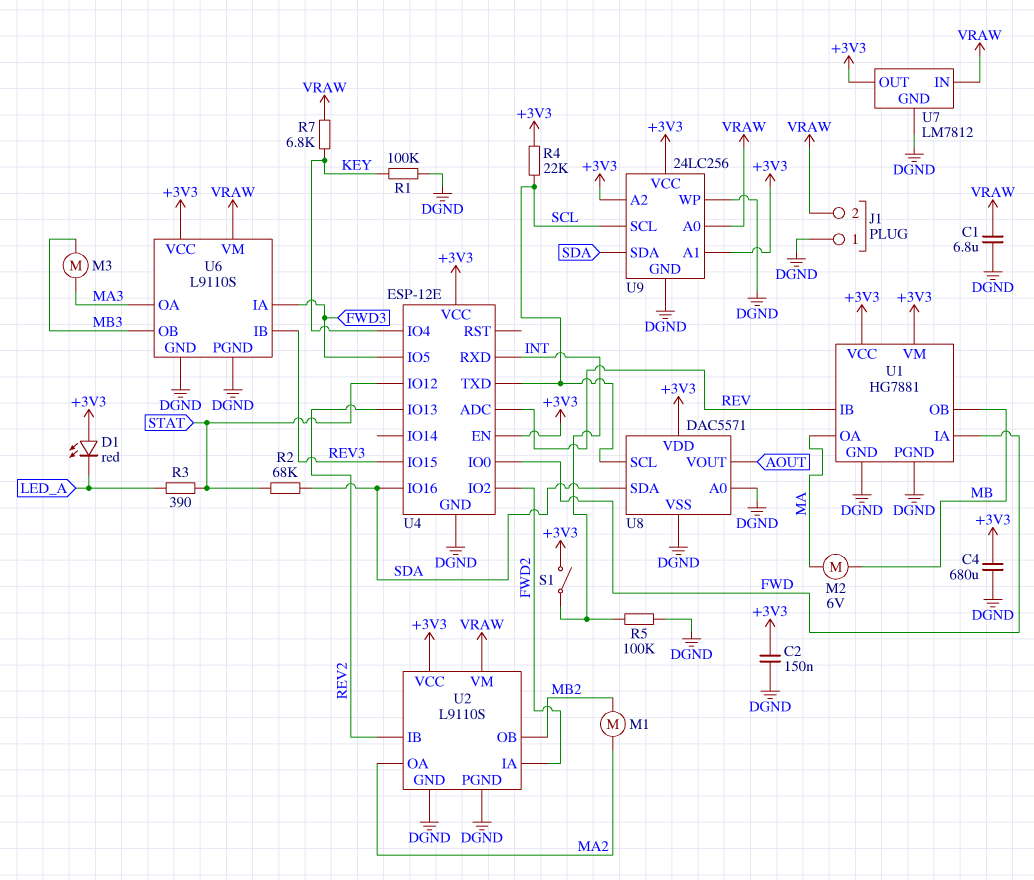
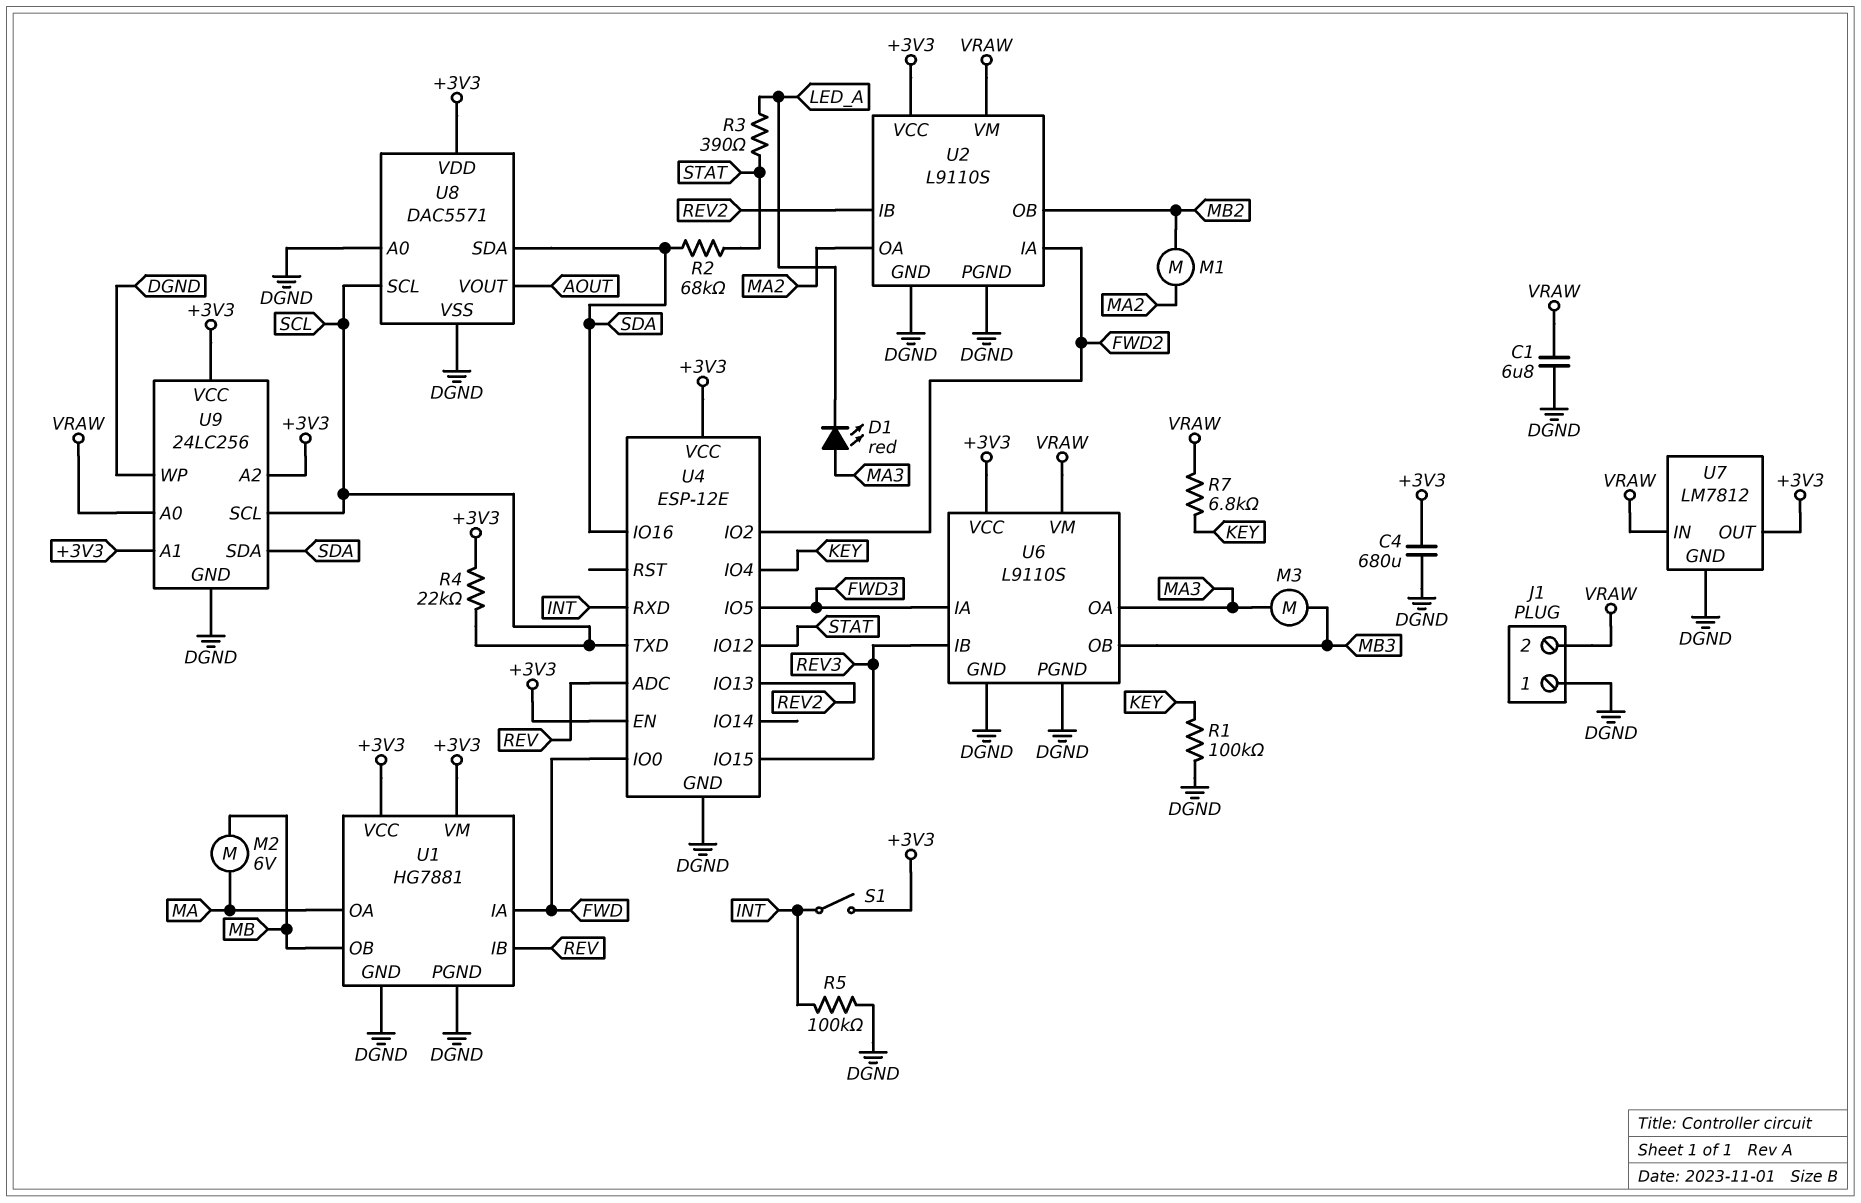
C2: 150nF (+3V3, DGND) -> none
D1: LED red (A +3V3, K LED_A) -> LED red (A MA3, K LED_A)

